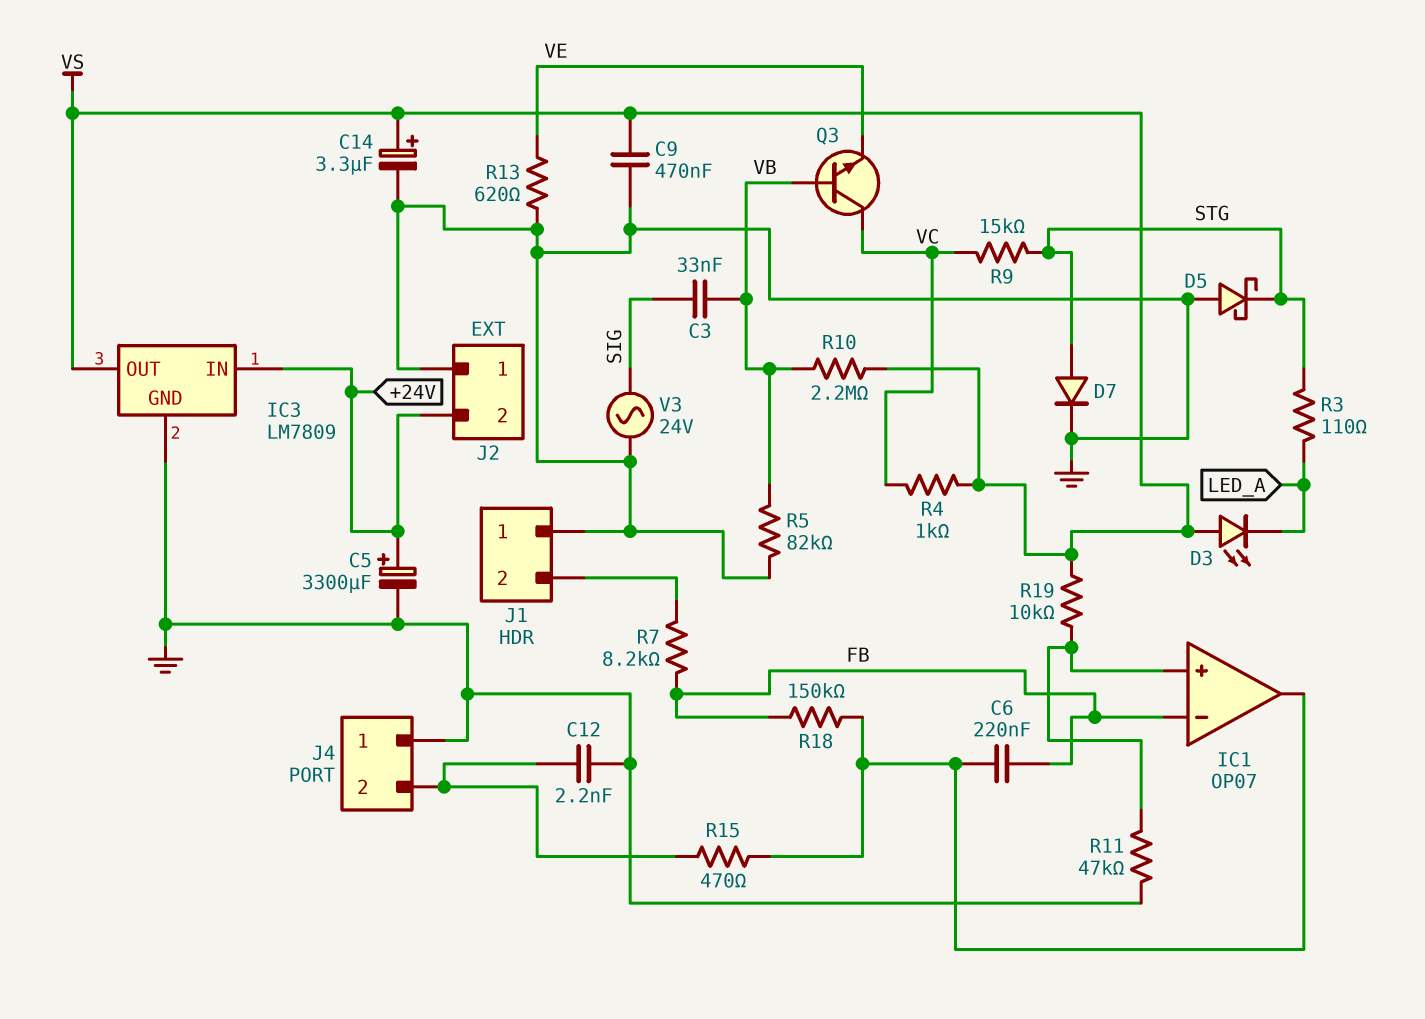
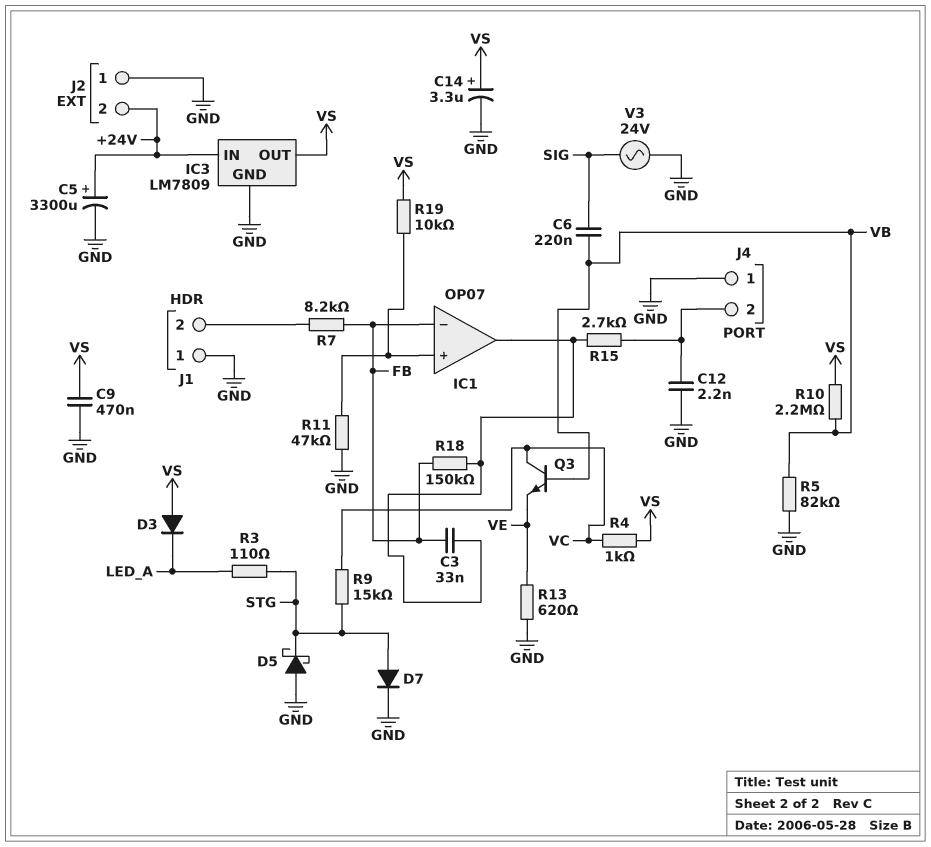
C3: 33nF (SIG, VB) -> 33nF (FB, IC1/out)
C6: 220nF (FB, IC1/out) -> 220nF (SIG, VB)
D3: LED (A VS, K LED_A) -> diode (A VS, K LED_A)
R15: 470 (IC1/out, J4/2) -> 2.7k (IC1/out, J4/2)

